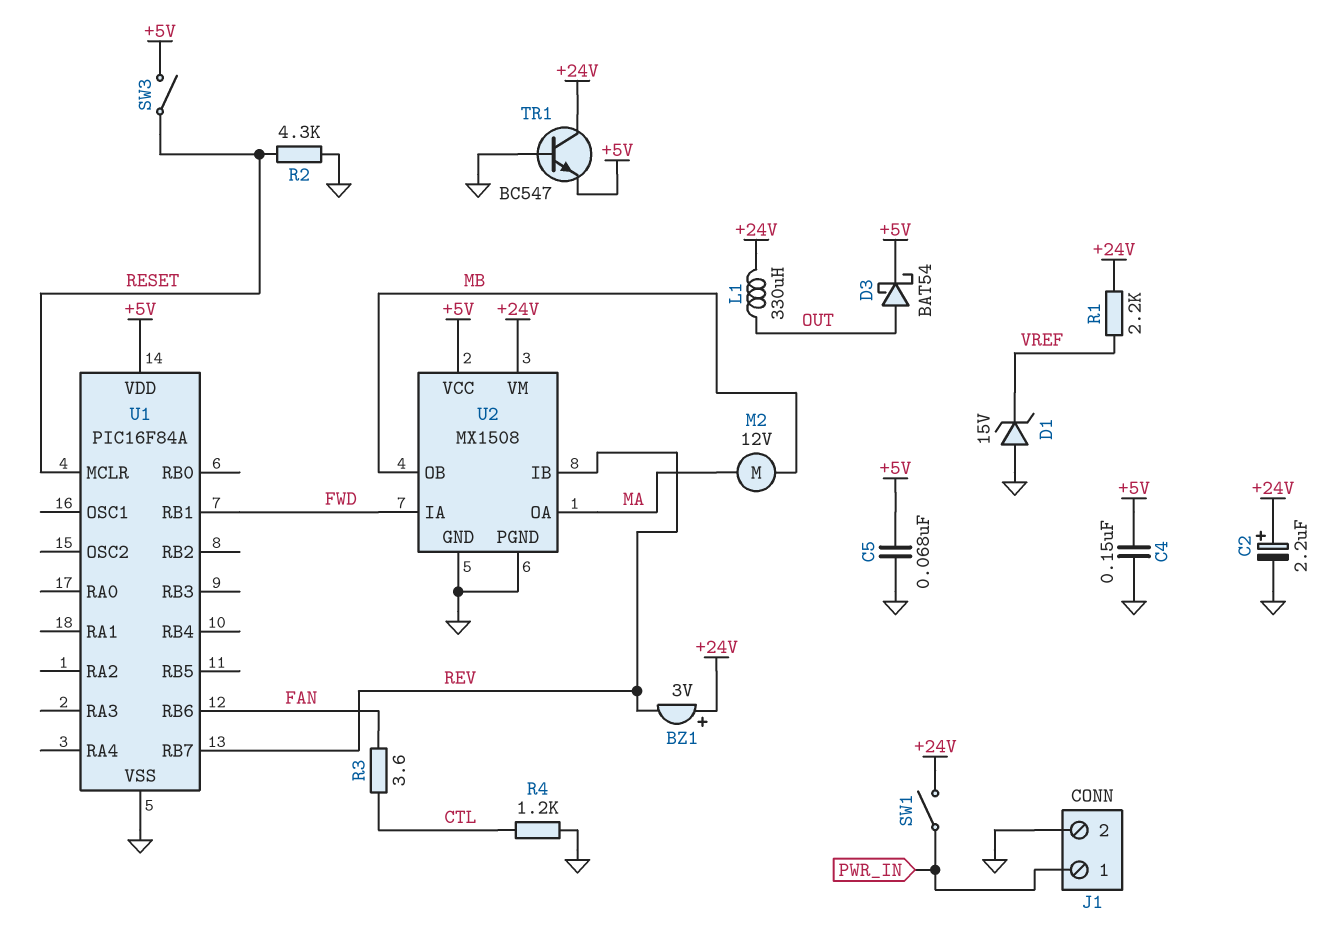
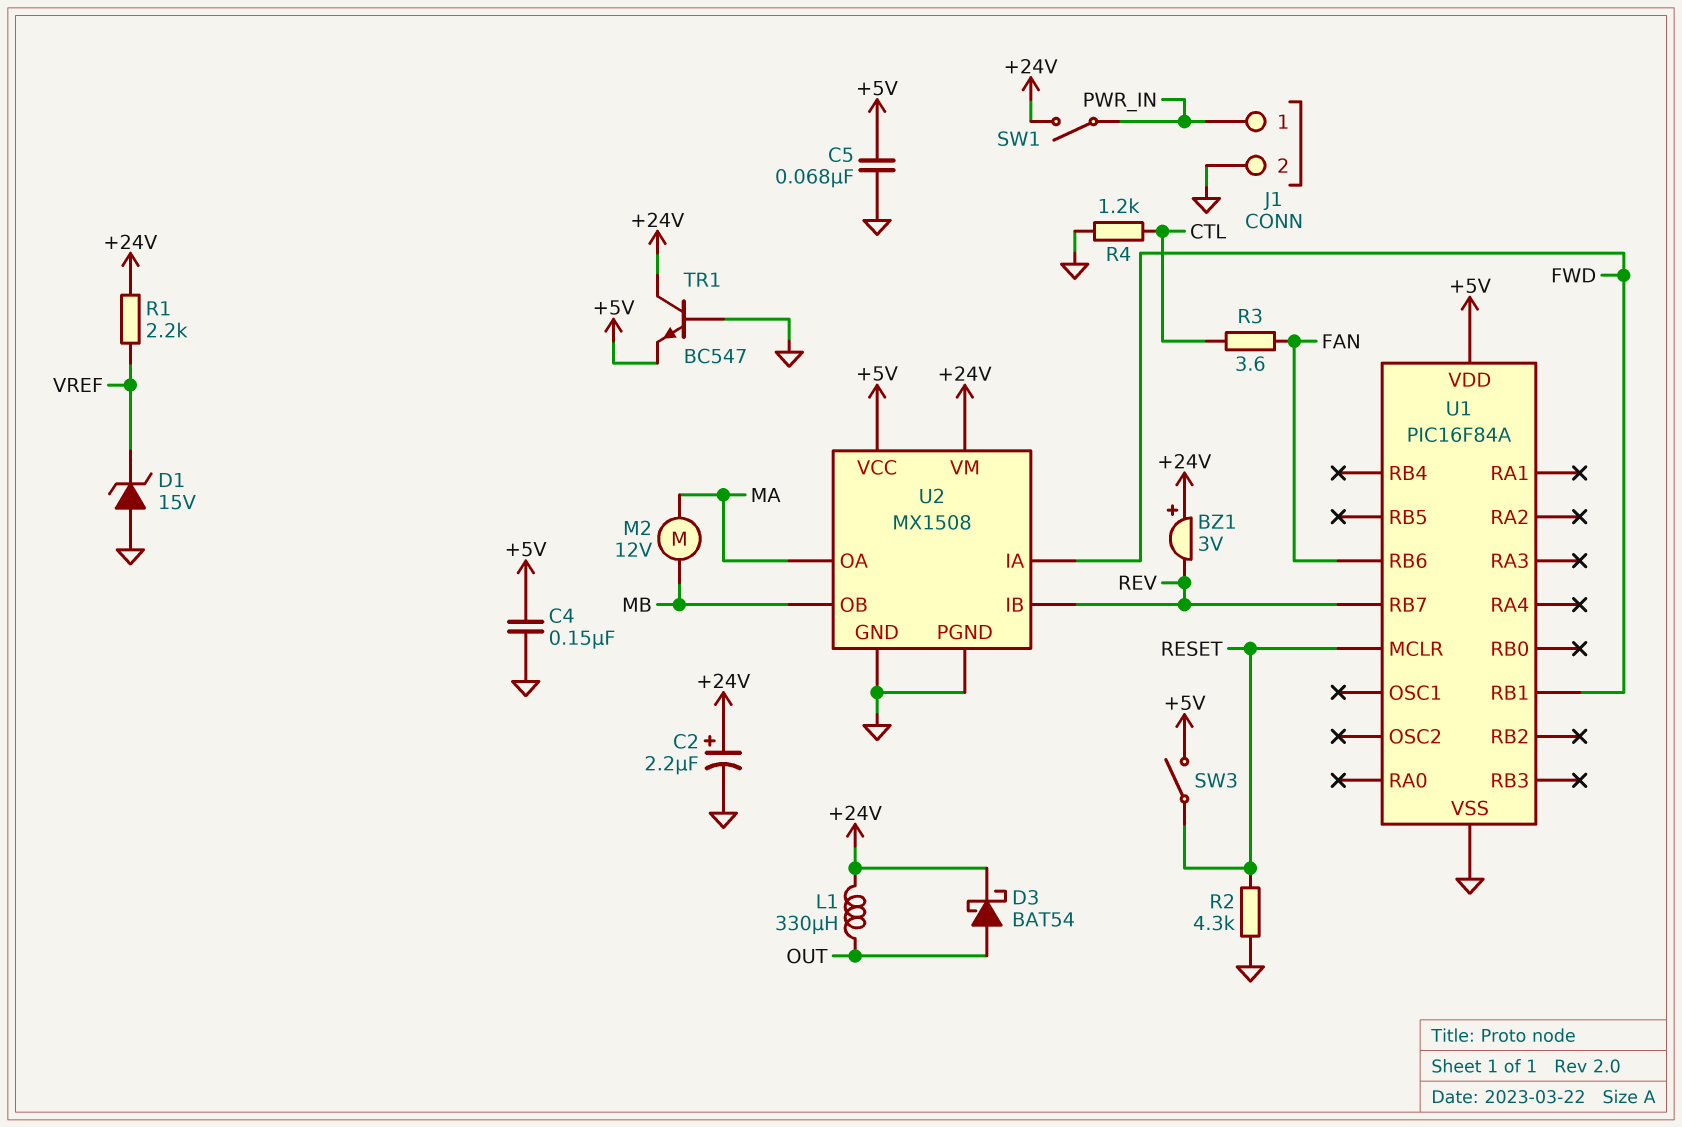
D3: schottky BAT54 (A OUT, K +5V) -> schottky BAT54 (A OUT, K +24V)

